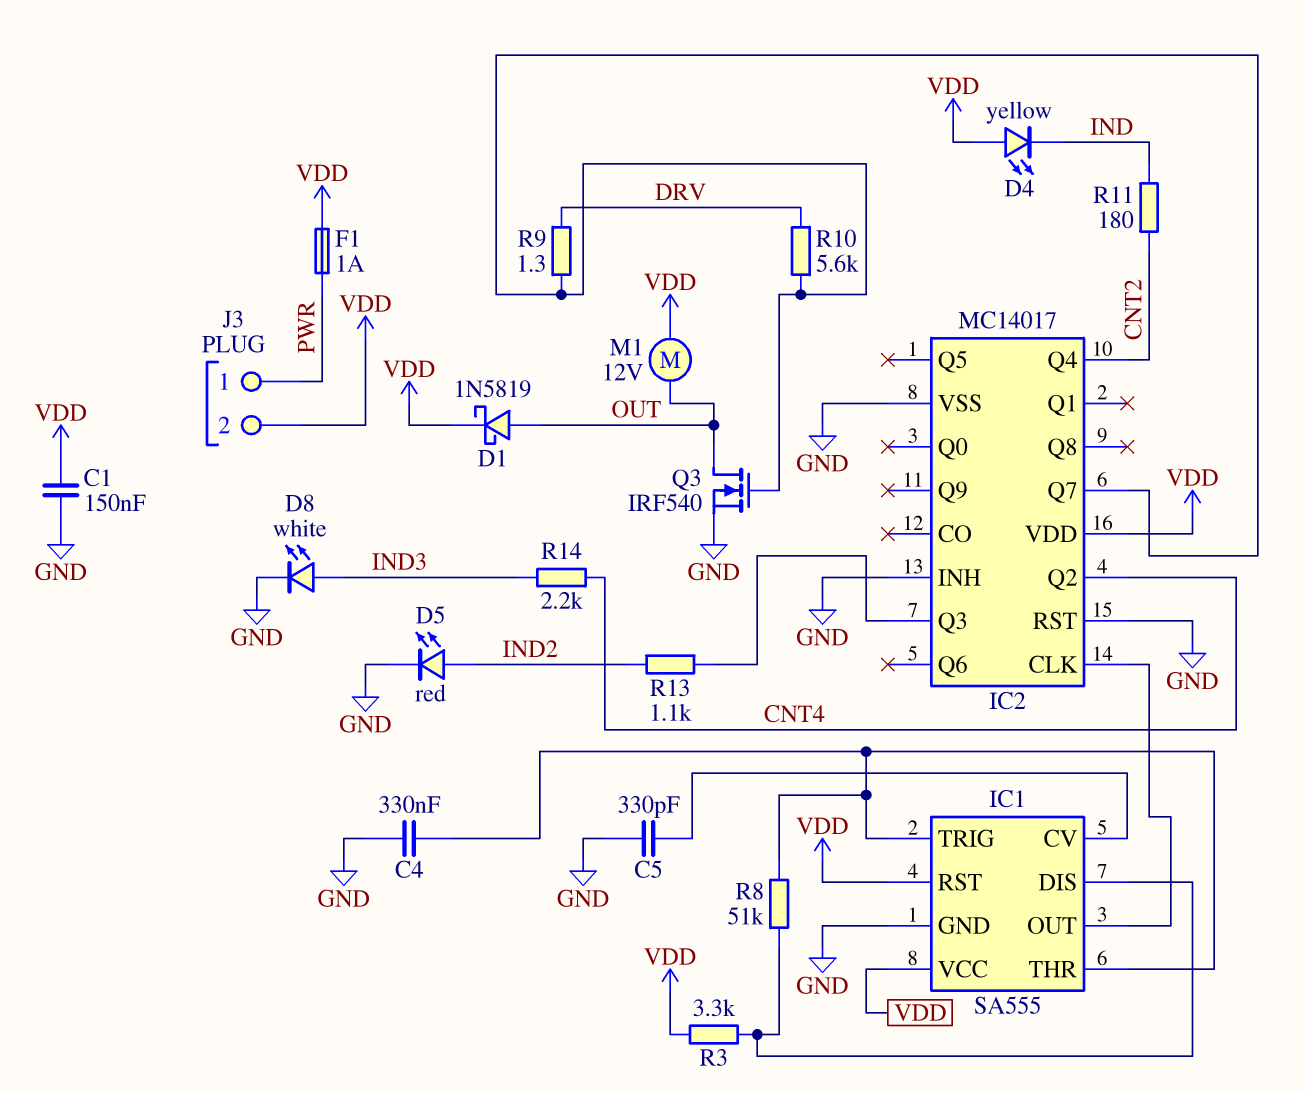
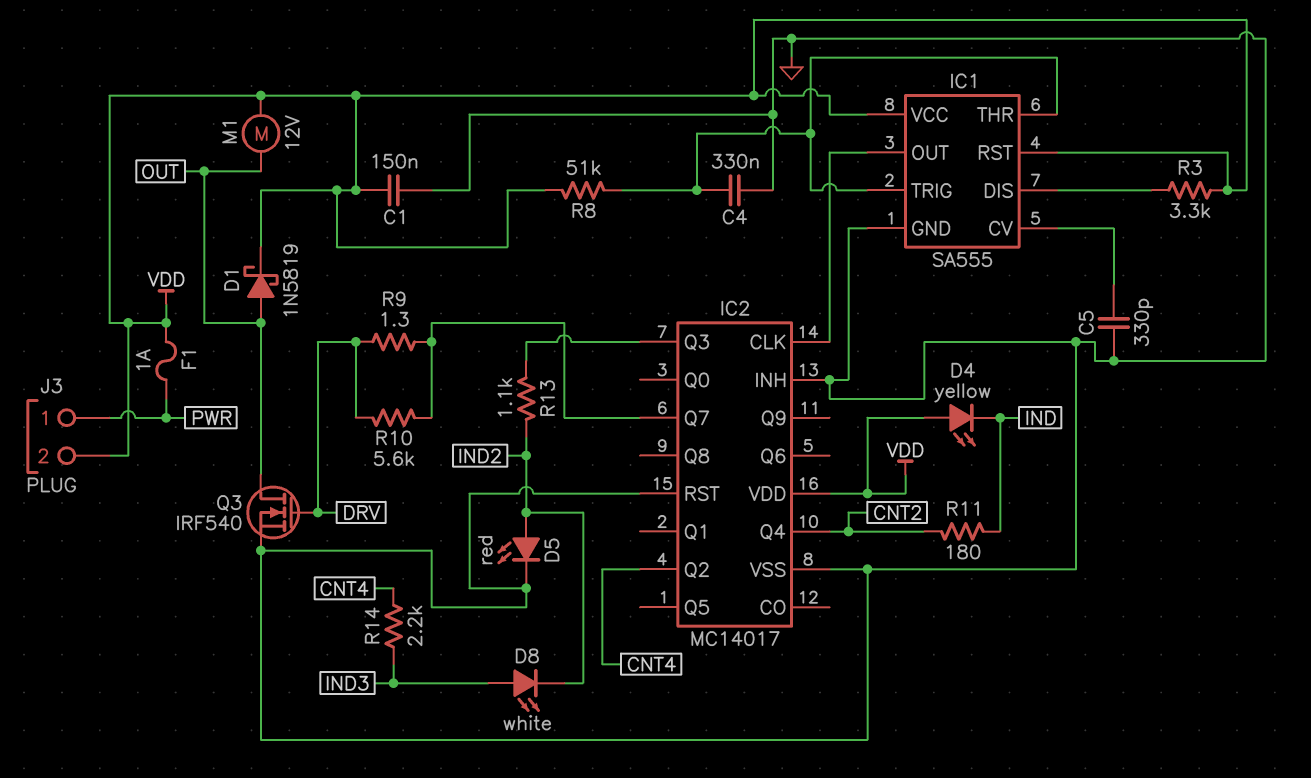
D8: LED white (A IND3, K GND) -> LED white (A IND3, K IND2)
Q3: NMOS IRF540 (G IC2/Q7, D OUT, S GND) -> NMOS IRF540 (G DRV, D OUT, S GND)
R8: 51k (IC1/DIS, IC1/THR) -> 51k (IC1/THR, VDD)

